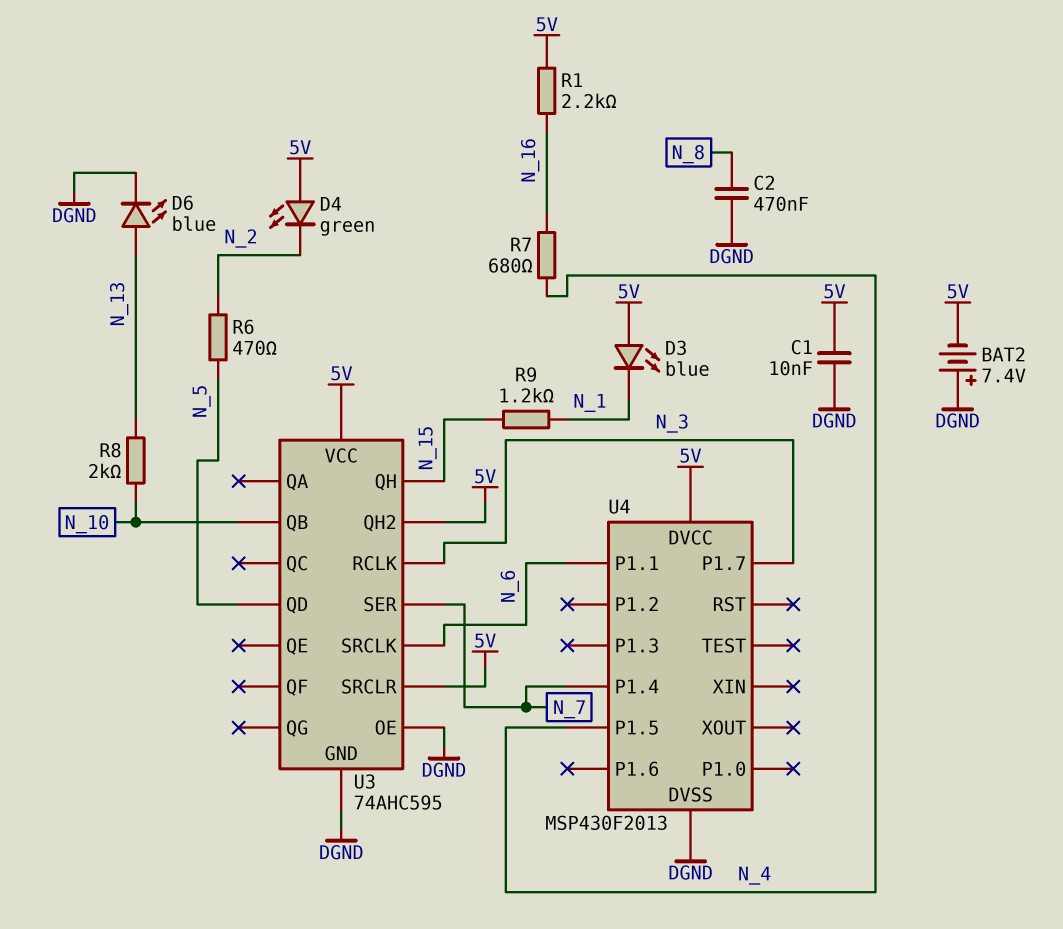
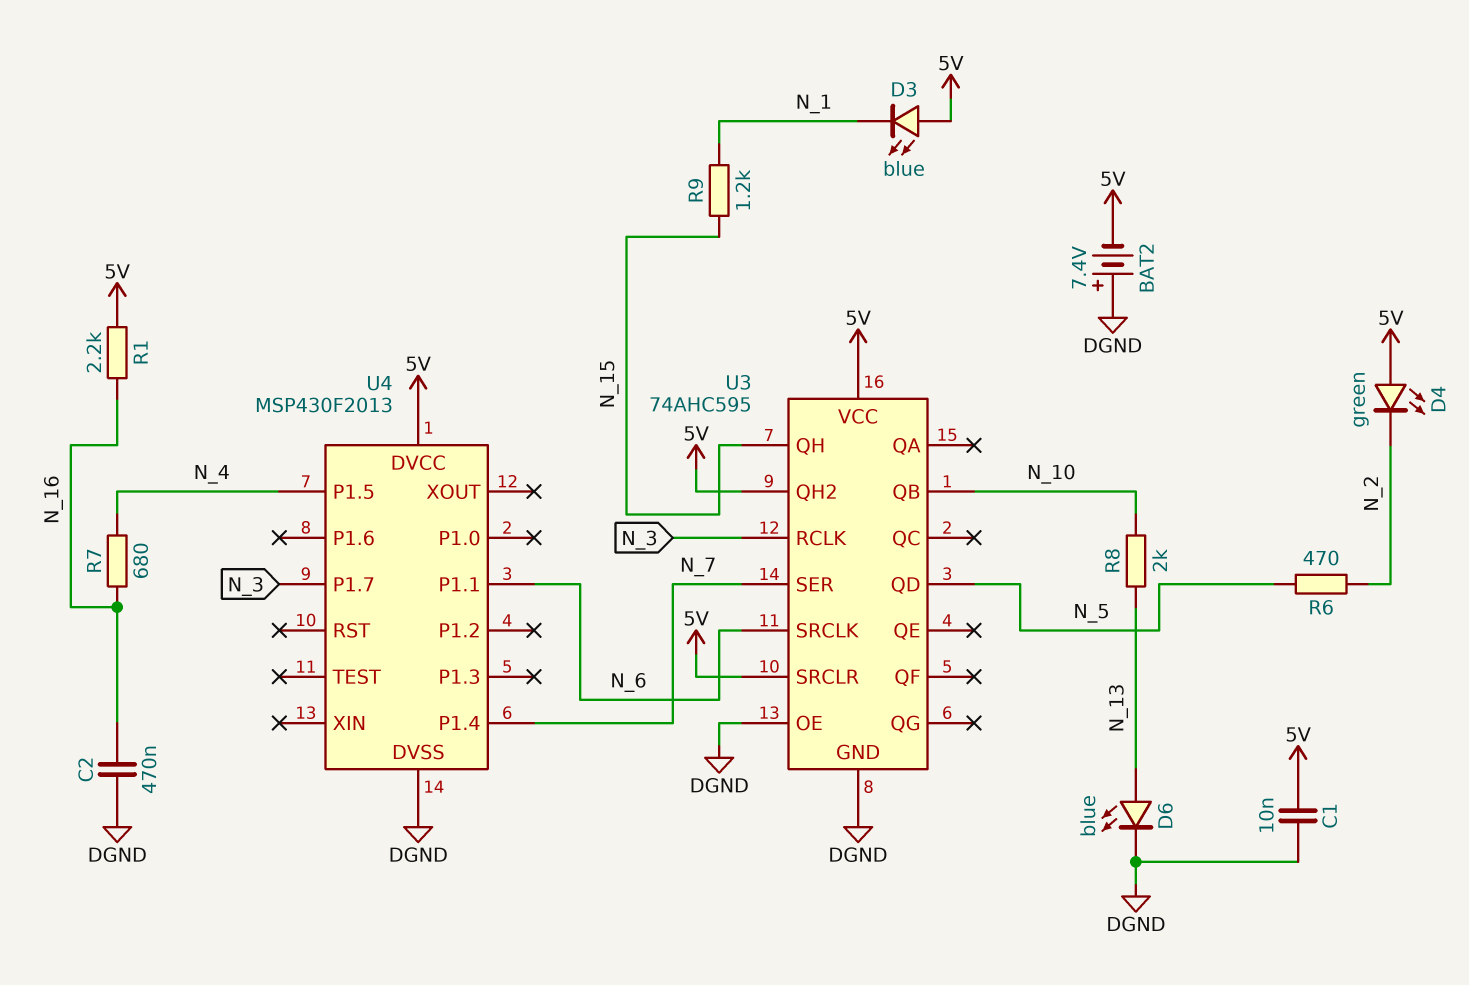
C2: 470nF (DGND, N_8) -> 470nF (DGND, N_16)

